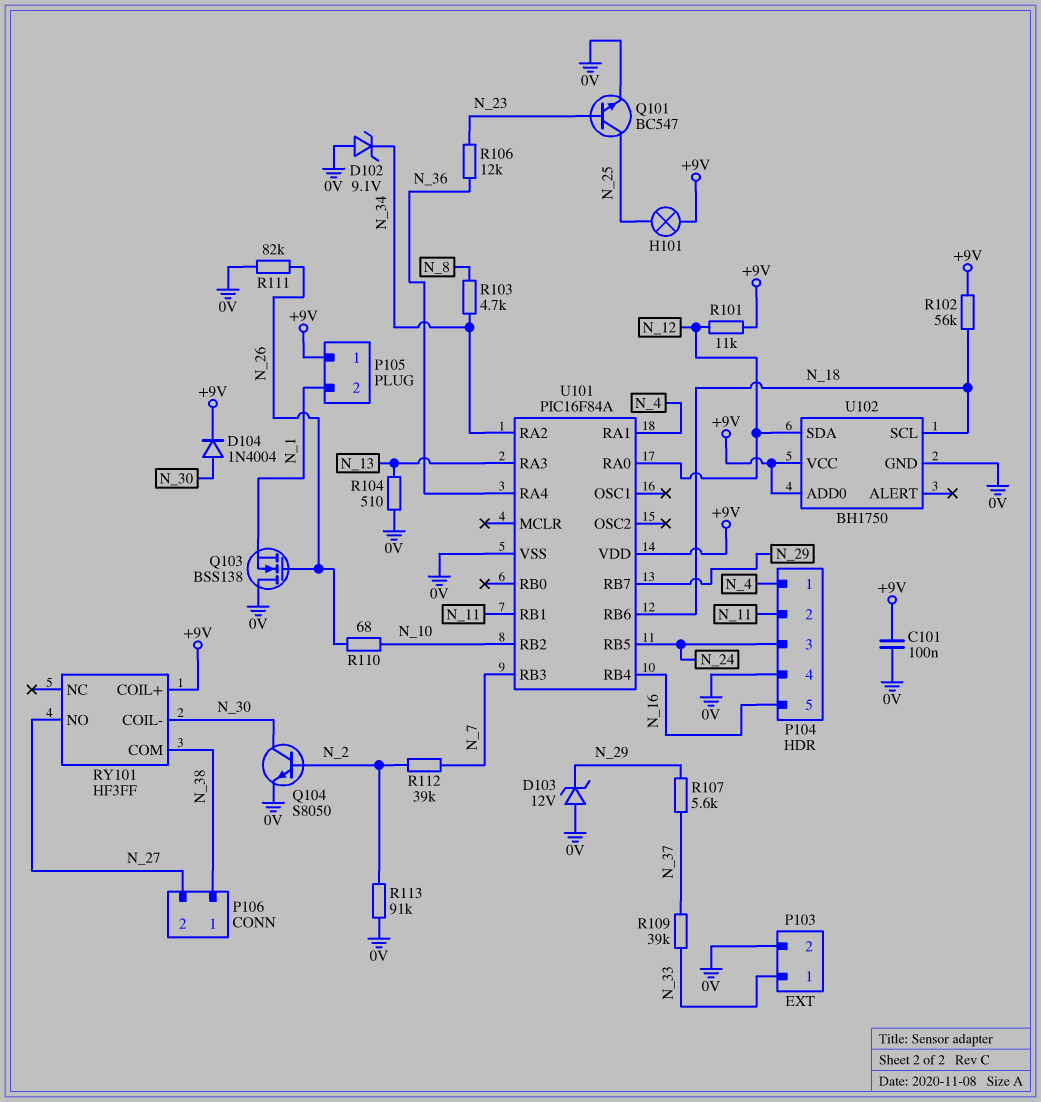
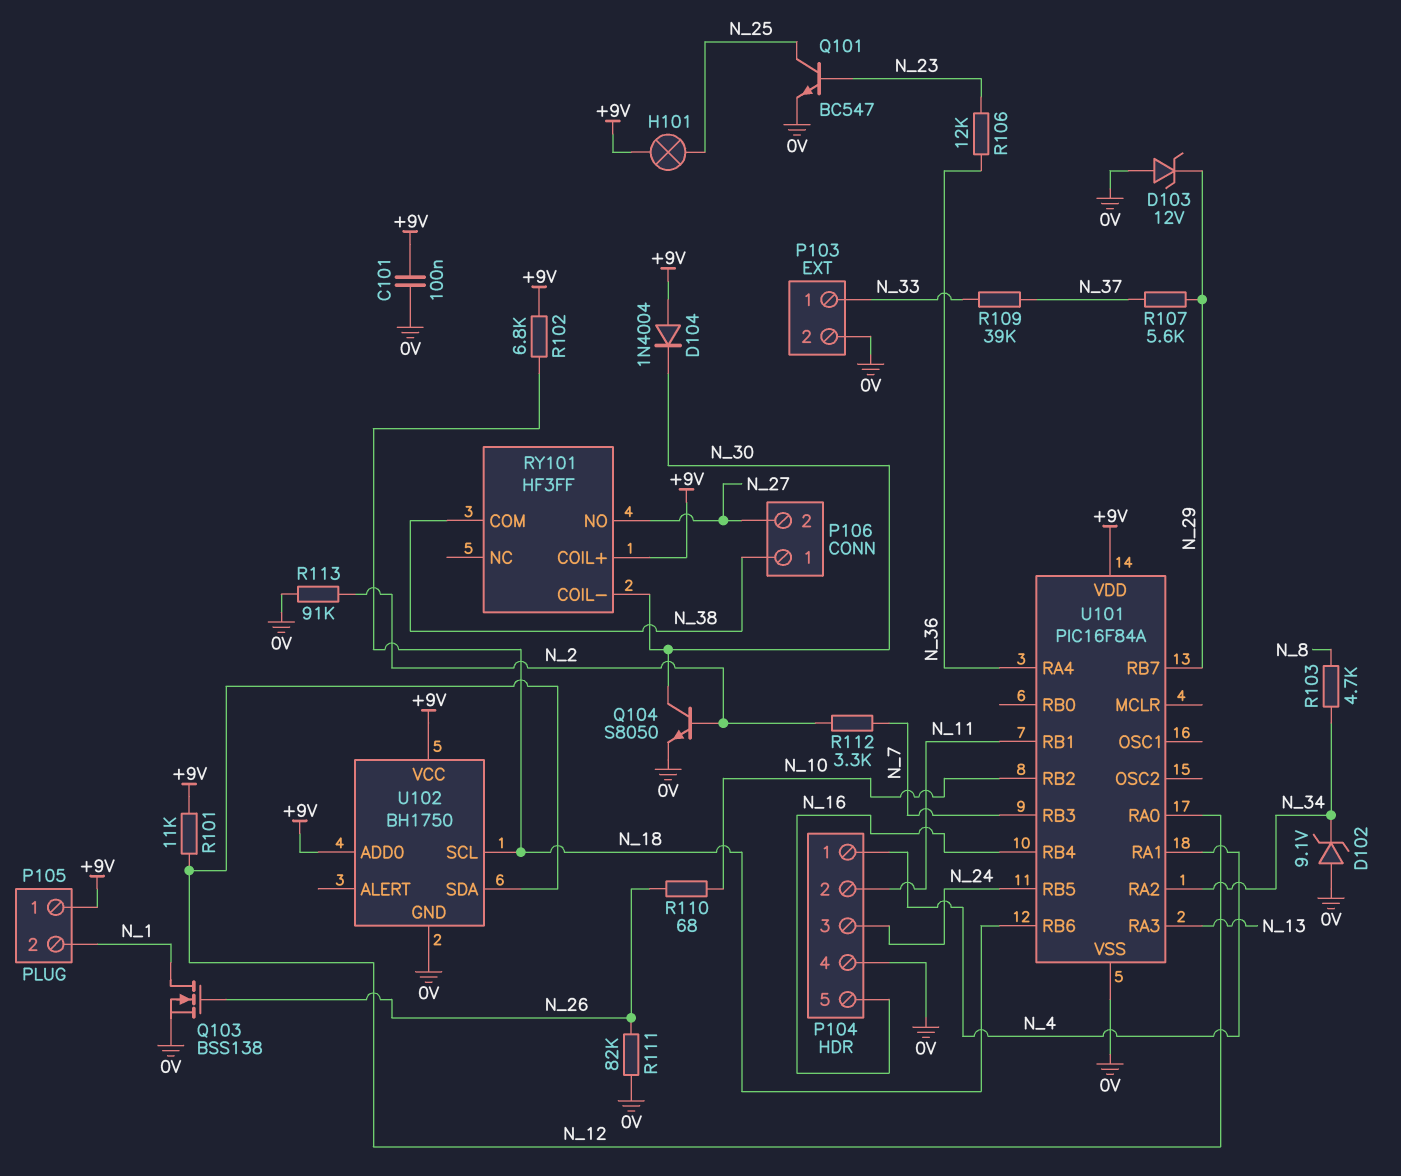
D104: diode 1N4004 (A N_30, K +9V) -> diode 1N4004 (A +9V, K N_30)
Q103: NMOS BSS138 (G N_26, D 0V, S N_1) -> NMOS BSS138 (G N_26, D N_1, S 0V)
R102: 56k (+9V, N_18) -> 6.8k (+9V, N_18)
R104: 510 (0V, N_13) -> none
R112: 39k (N_2, N_7) -> 3.3k (N_2, N_7)

